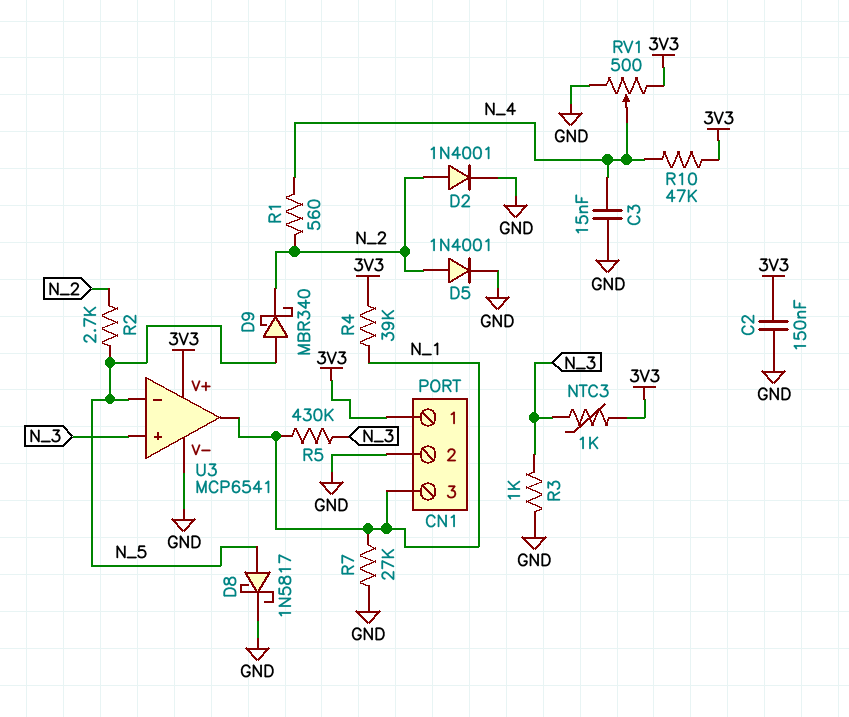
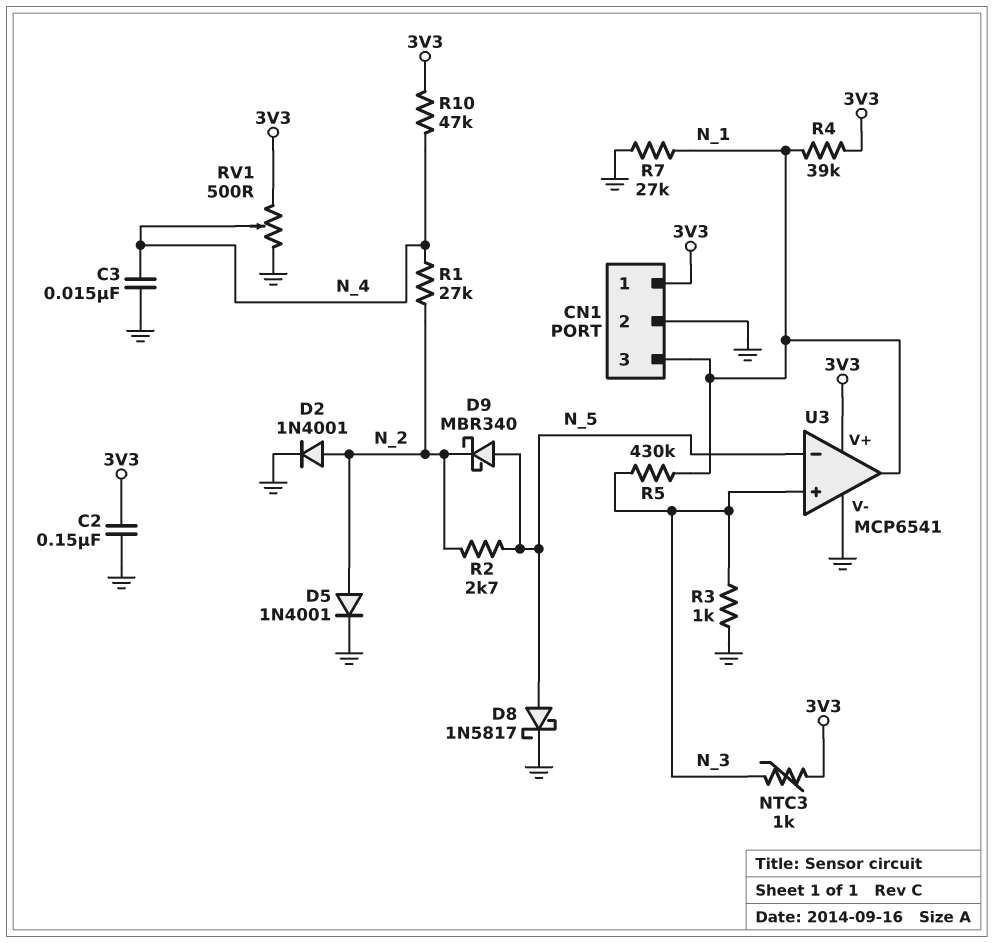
R1: 560 (N_2, N_4) -> 27k (N_2, N_4)

